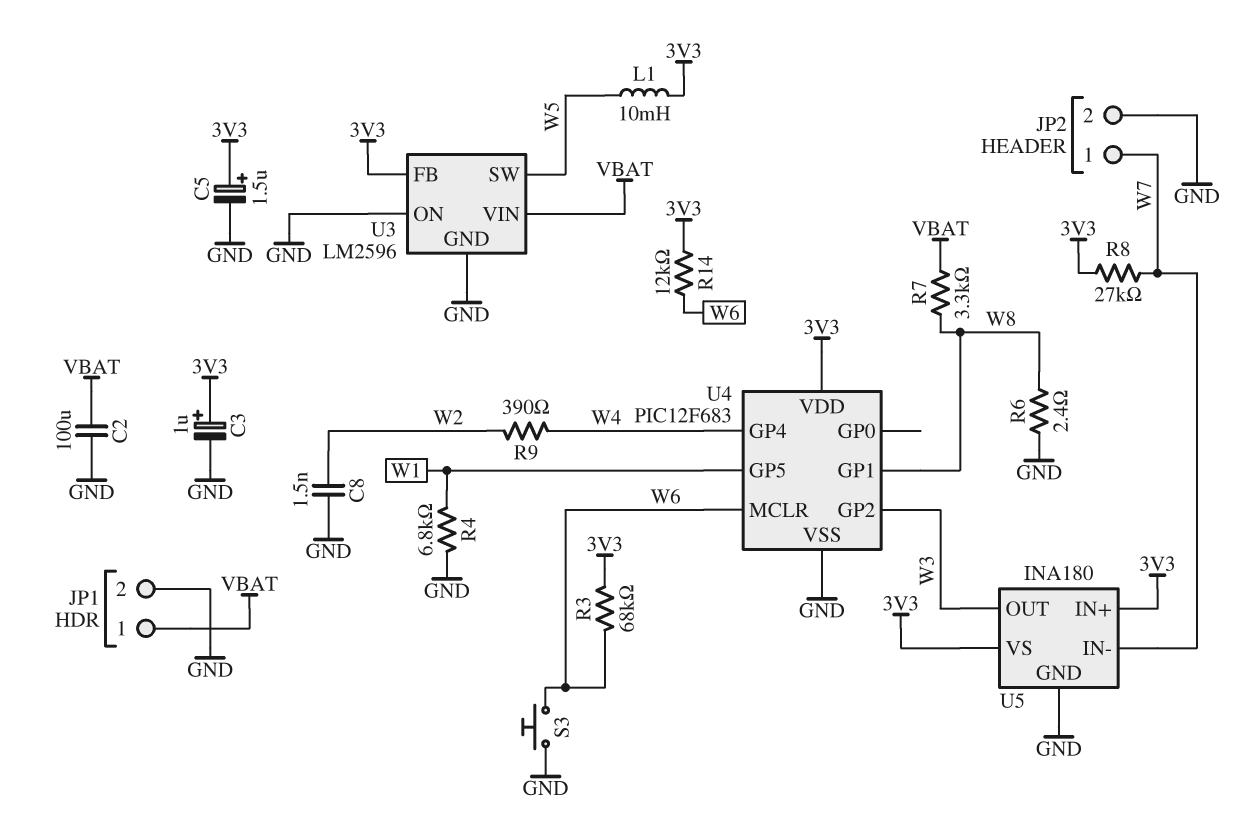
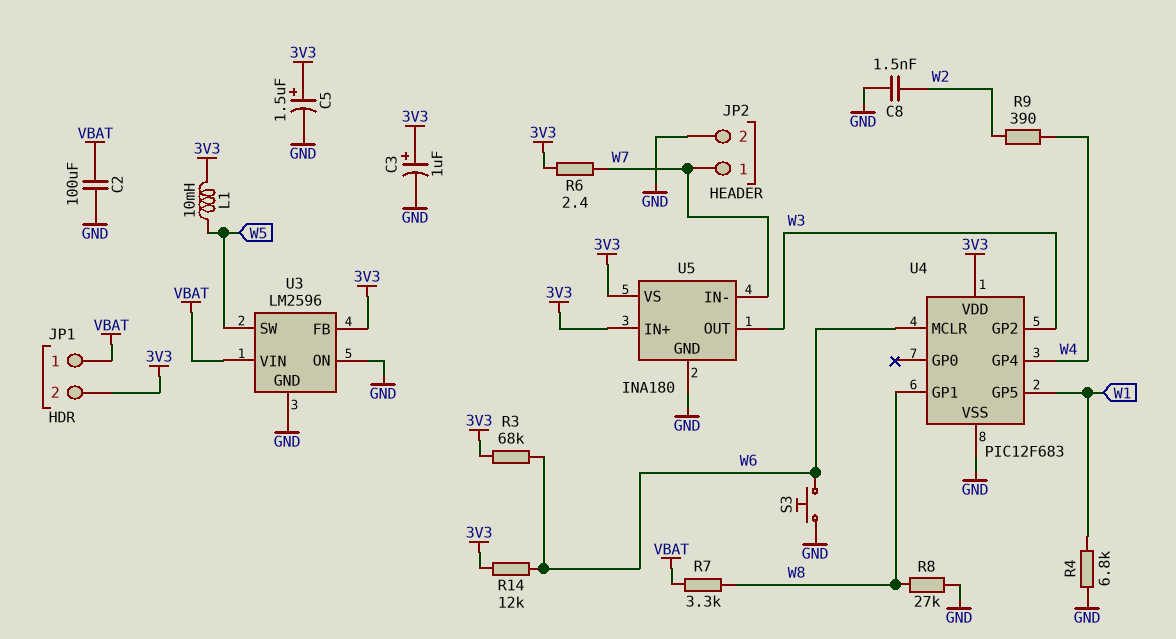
JP1 pin 2: GND -> 3V3
R6: 2.4 (GND, W8) -> 2.4 (3V3, W7)
R8: 27k (3V3, W7) -> 27k (GND, W8)

